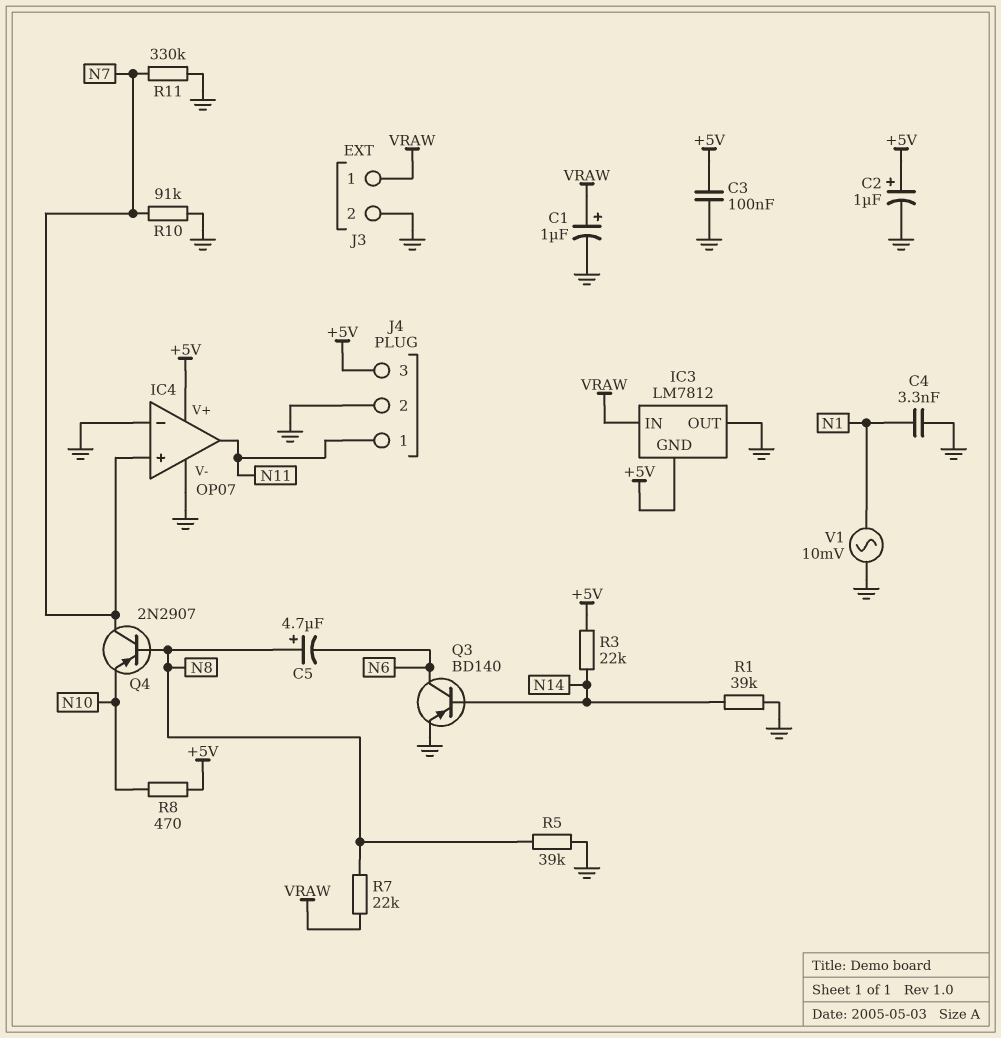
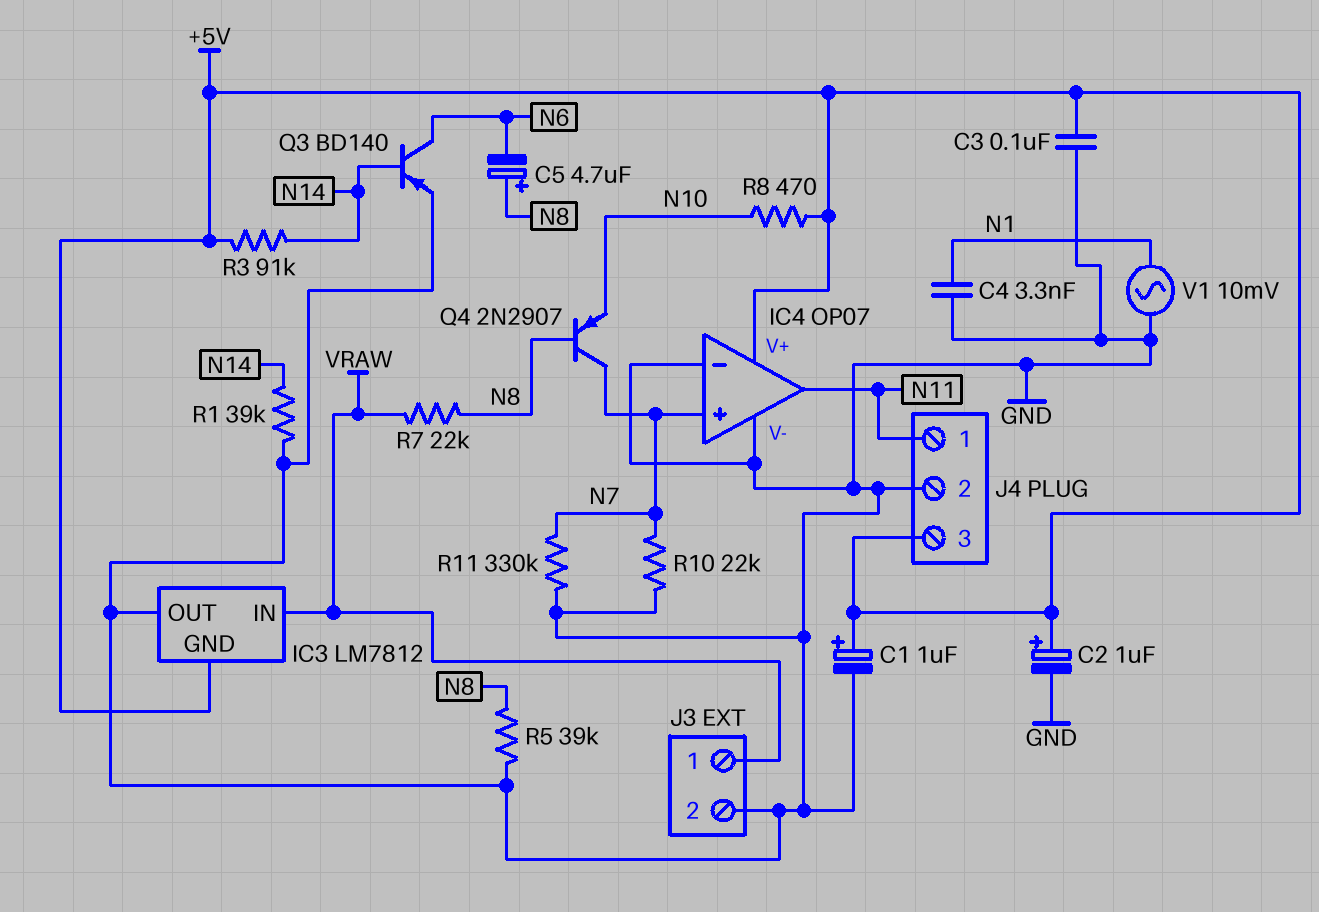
C1: 1uF (plus VRAW, minus GND) -> 1uF (plus +5V, minus GND)
R3: 22k (+5V, N14) -> 91k (+5V, N14)
R10: 91k (GND, N7) -> 22k (GND, N7)

